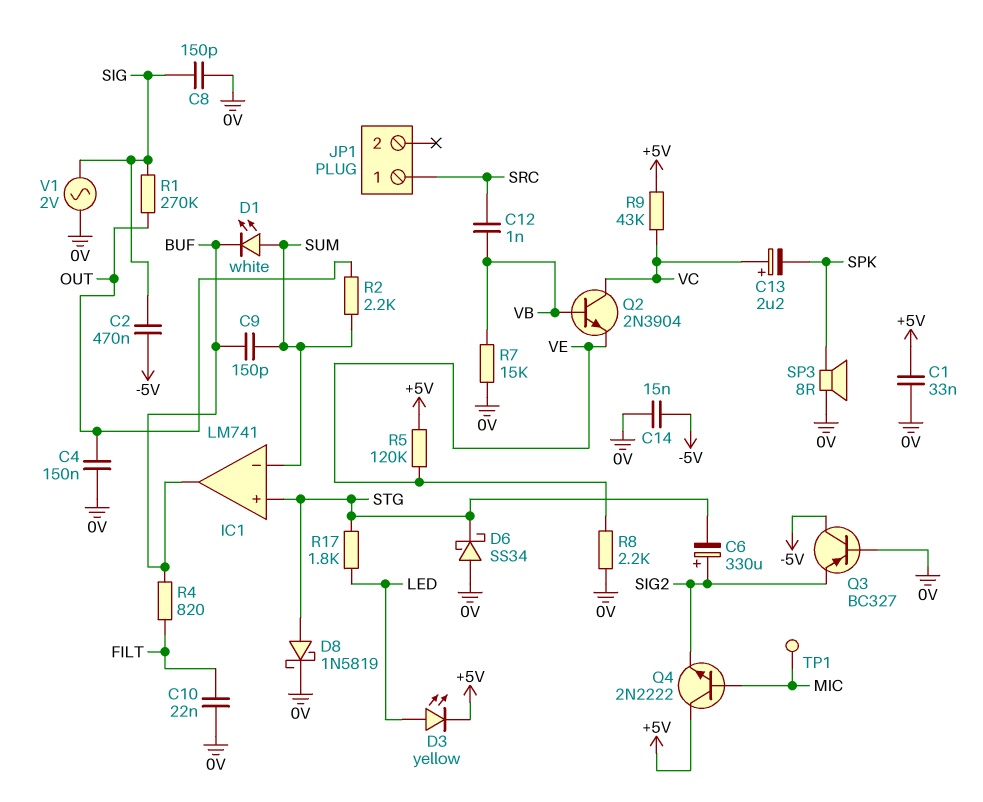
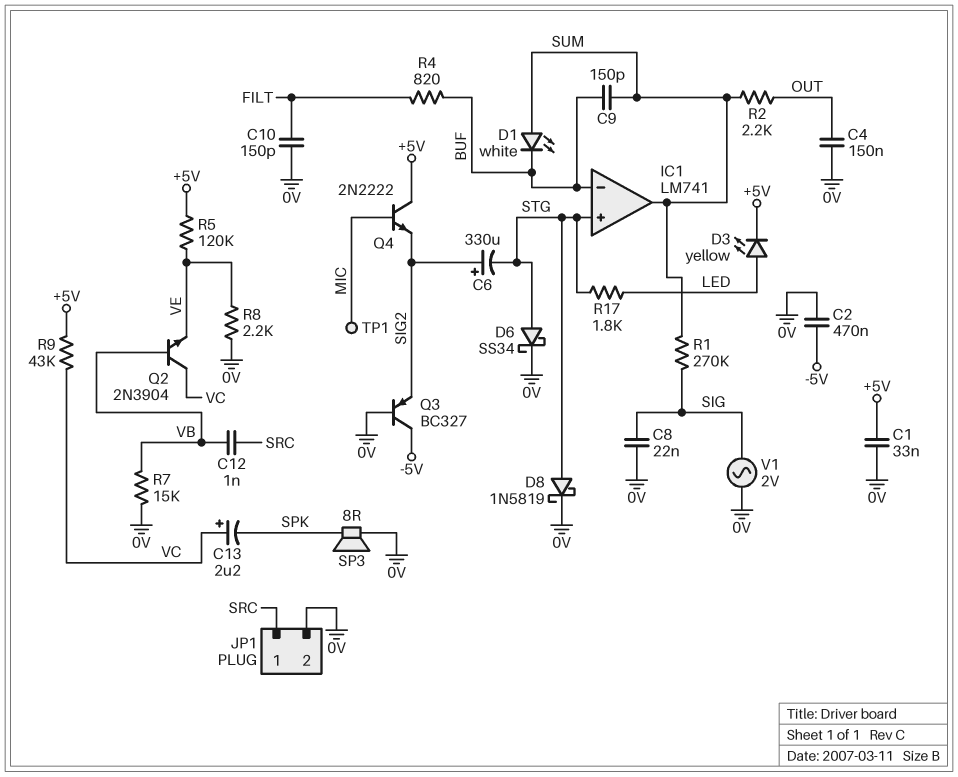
C2: 470nF (-5V, SIG) -> 470nF (-5V, 0V)
C8: 150pF (0V, SIG) -> 22nF (0V, SIG)
C10: 22nF (0V, FILT) -> 150pF (0V, FILT)
C14: 15nF (-5V, 0V) -> none
D6: schottky SS34 (A 0V, K STG) -> schottky SS34 (A STG, K 0V)
IC1 pin in-: SUM -> BUF
IC1 pin out: BUF -> SUM
JP1 pin 2: none -> 0V
R1: 270k (OUT, SIG) -> 270k (SIG, SUM)

